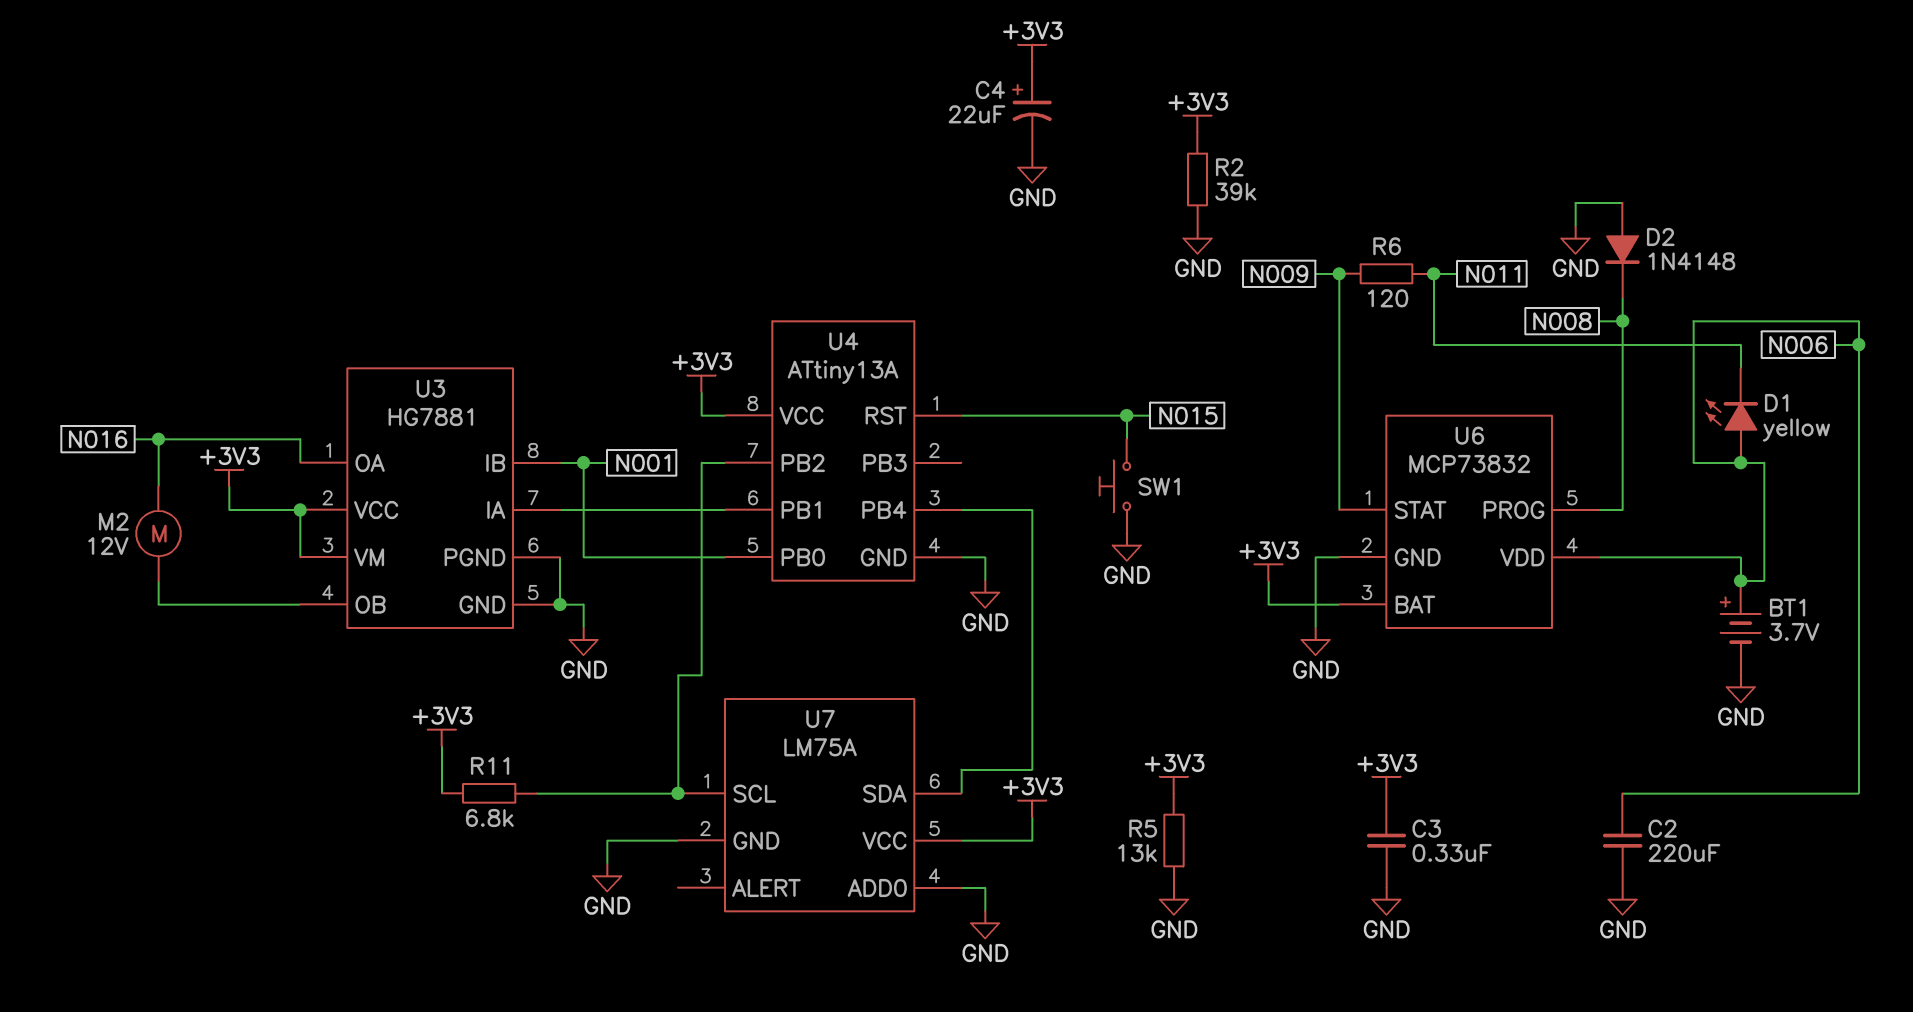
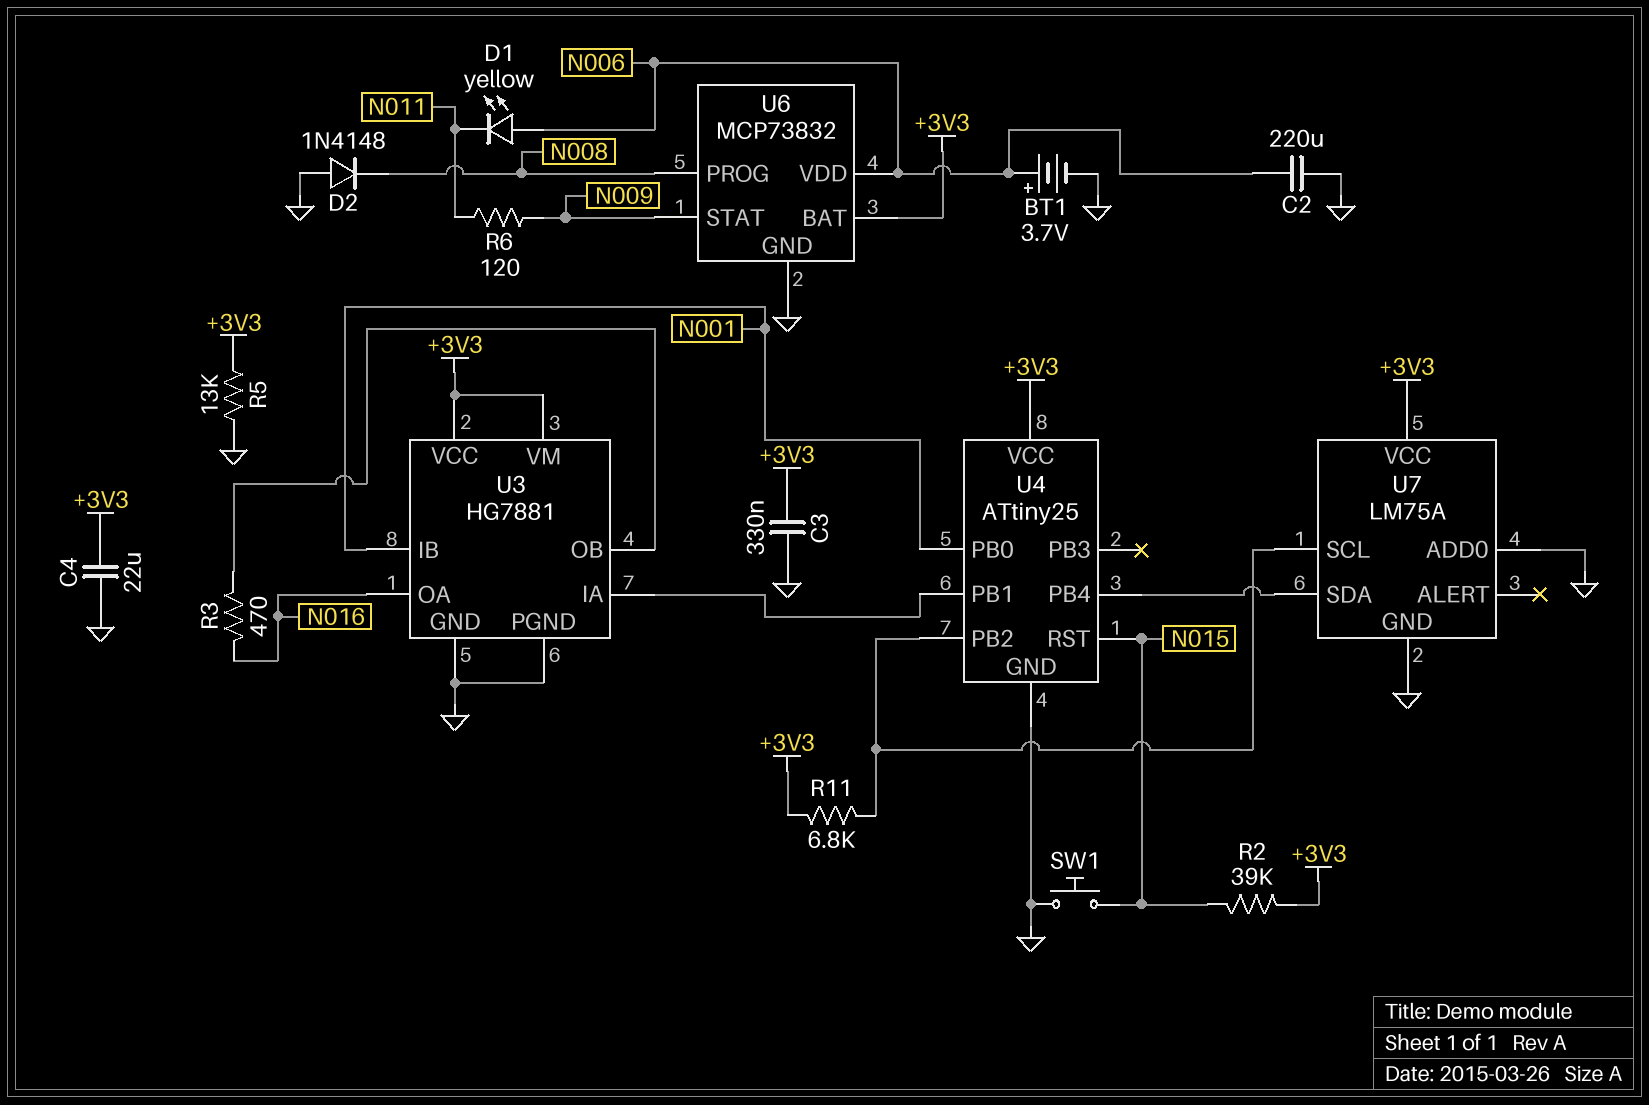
C4: 22uF (plus +3V3, minus GND) -> 22uF (+3V3, GND)
M2: motor 12V (N016, U3/OB) -> none
R2: 39k (+3V3, GND) -> 39k (+3V3, N015)
R3: none -> 470 (N016, U3/OB)
U4: ATtiny13A -> ATtiny25

